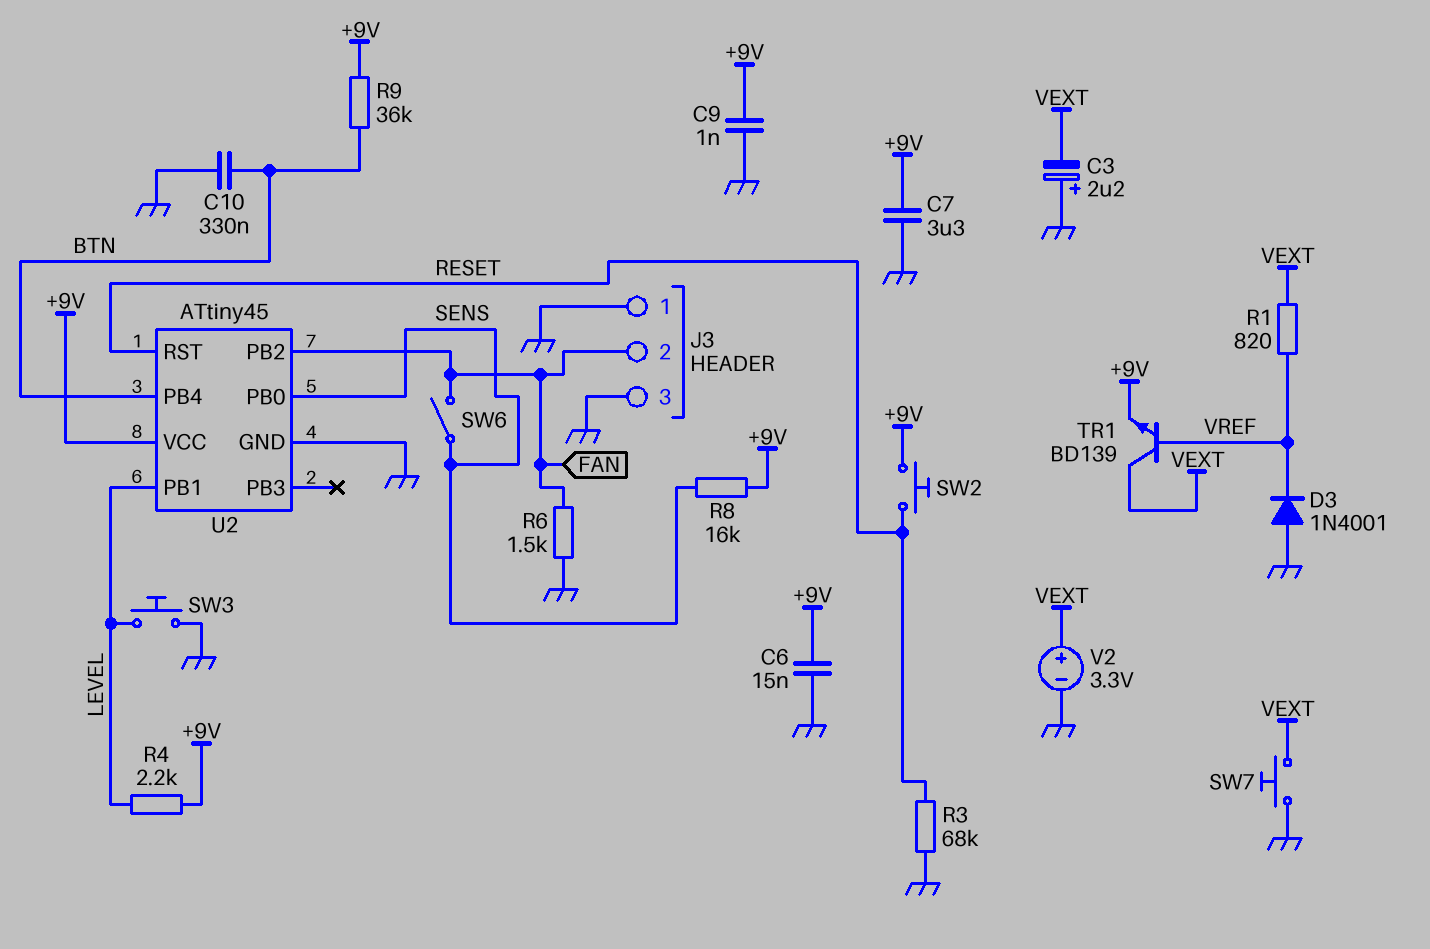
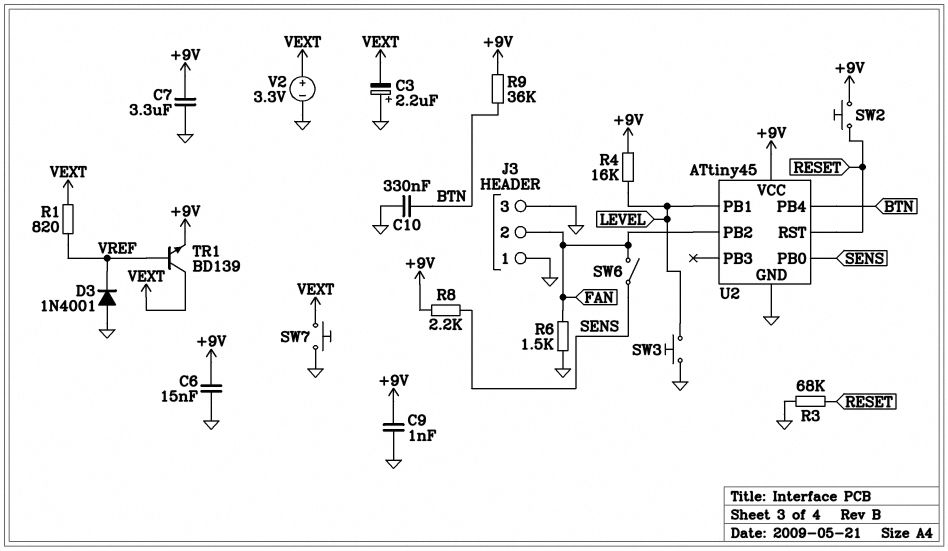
R4: 2.2k (+9V, LEVEL) -> 16k (+9V, LEVEL)
R8: 16k (+9V, SENS) -> 2.2k (+9V, SENS)

